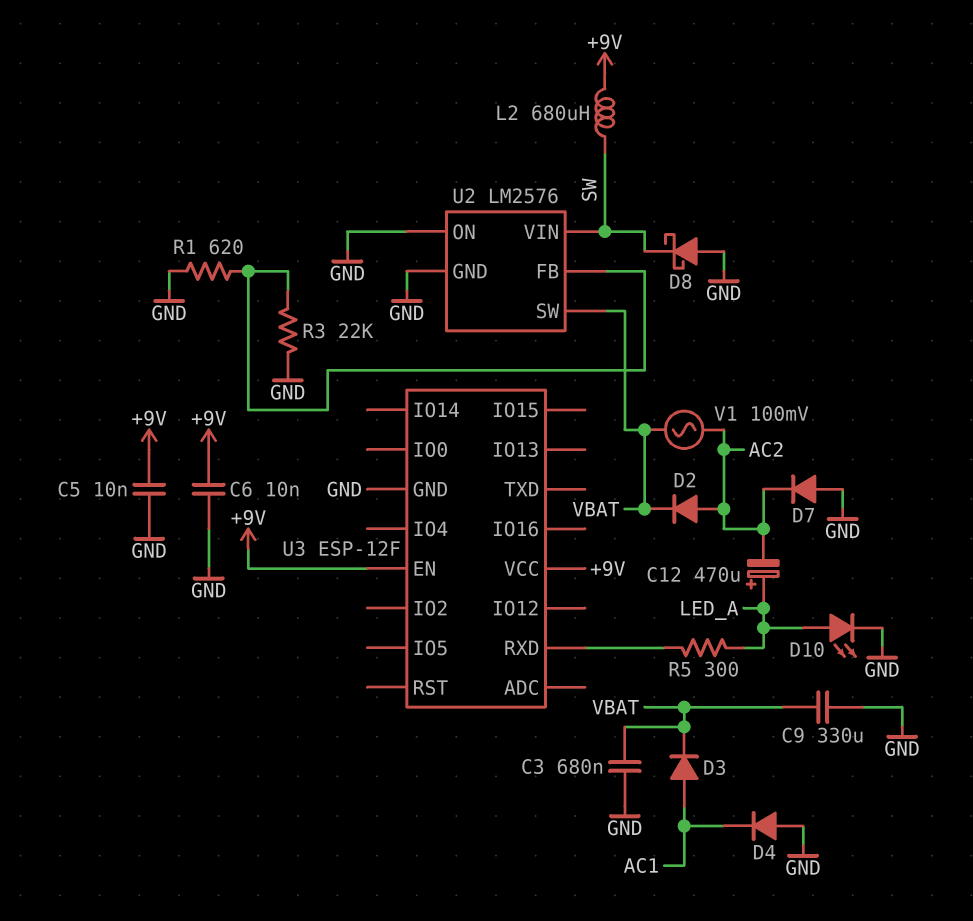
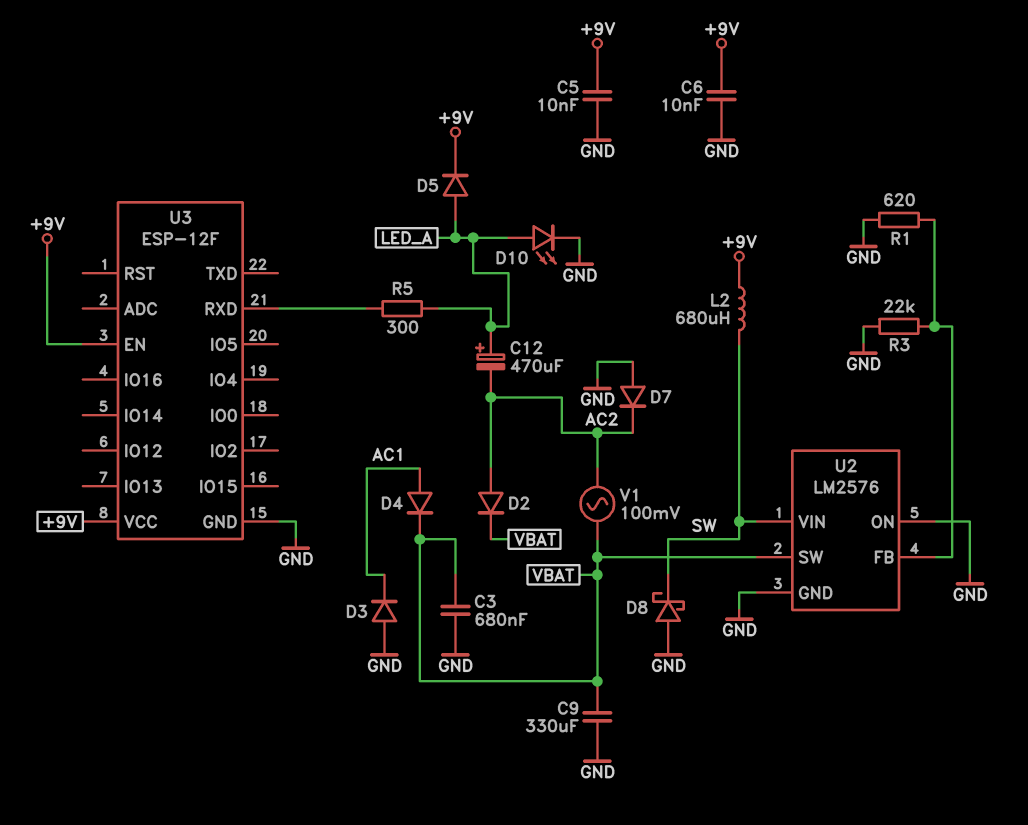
D3: diode (A AC1, K VBAT) -> diode (A GND, K AC1)
D4: diode (A GND, K AC1) -> diode (A AC1, K VBAT)
D5: none -> diode (A LED_A, K +9V)

